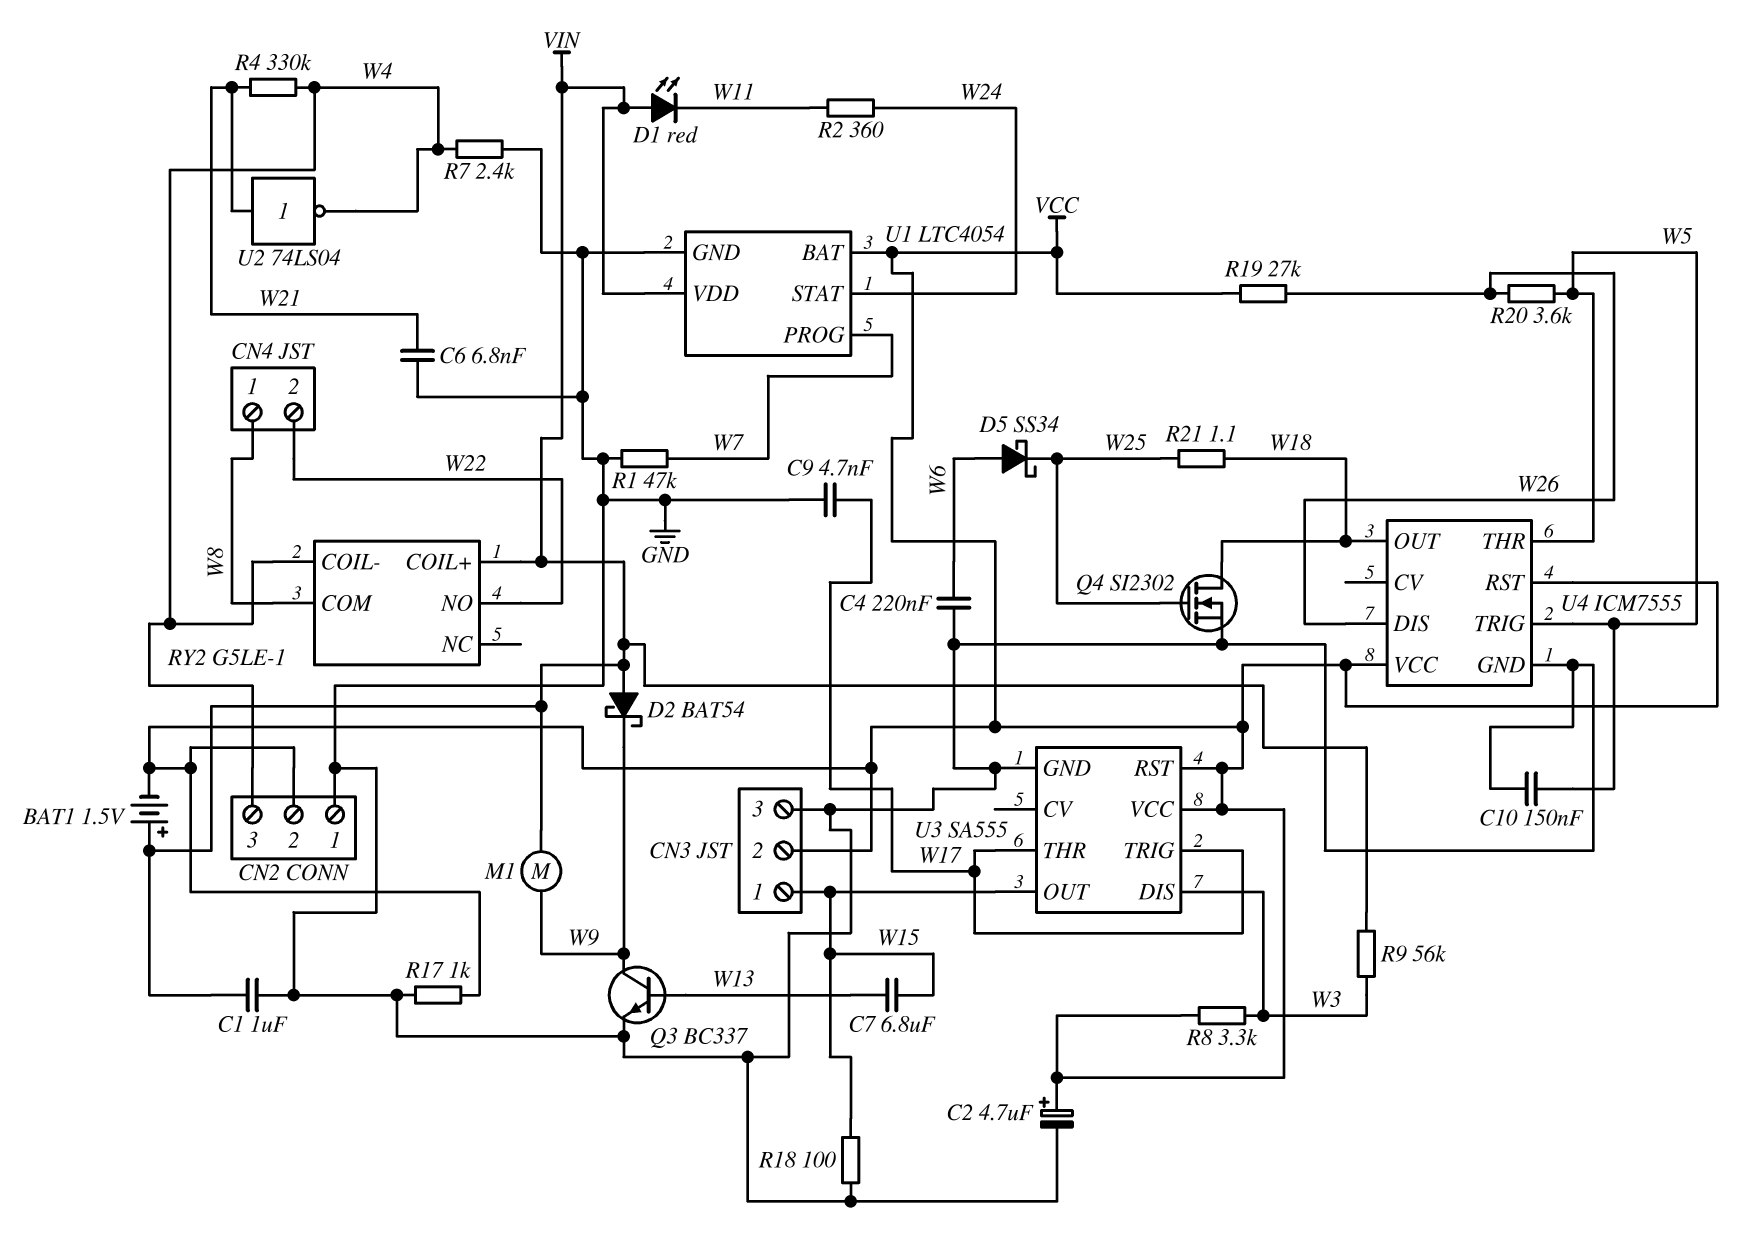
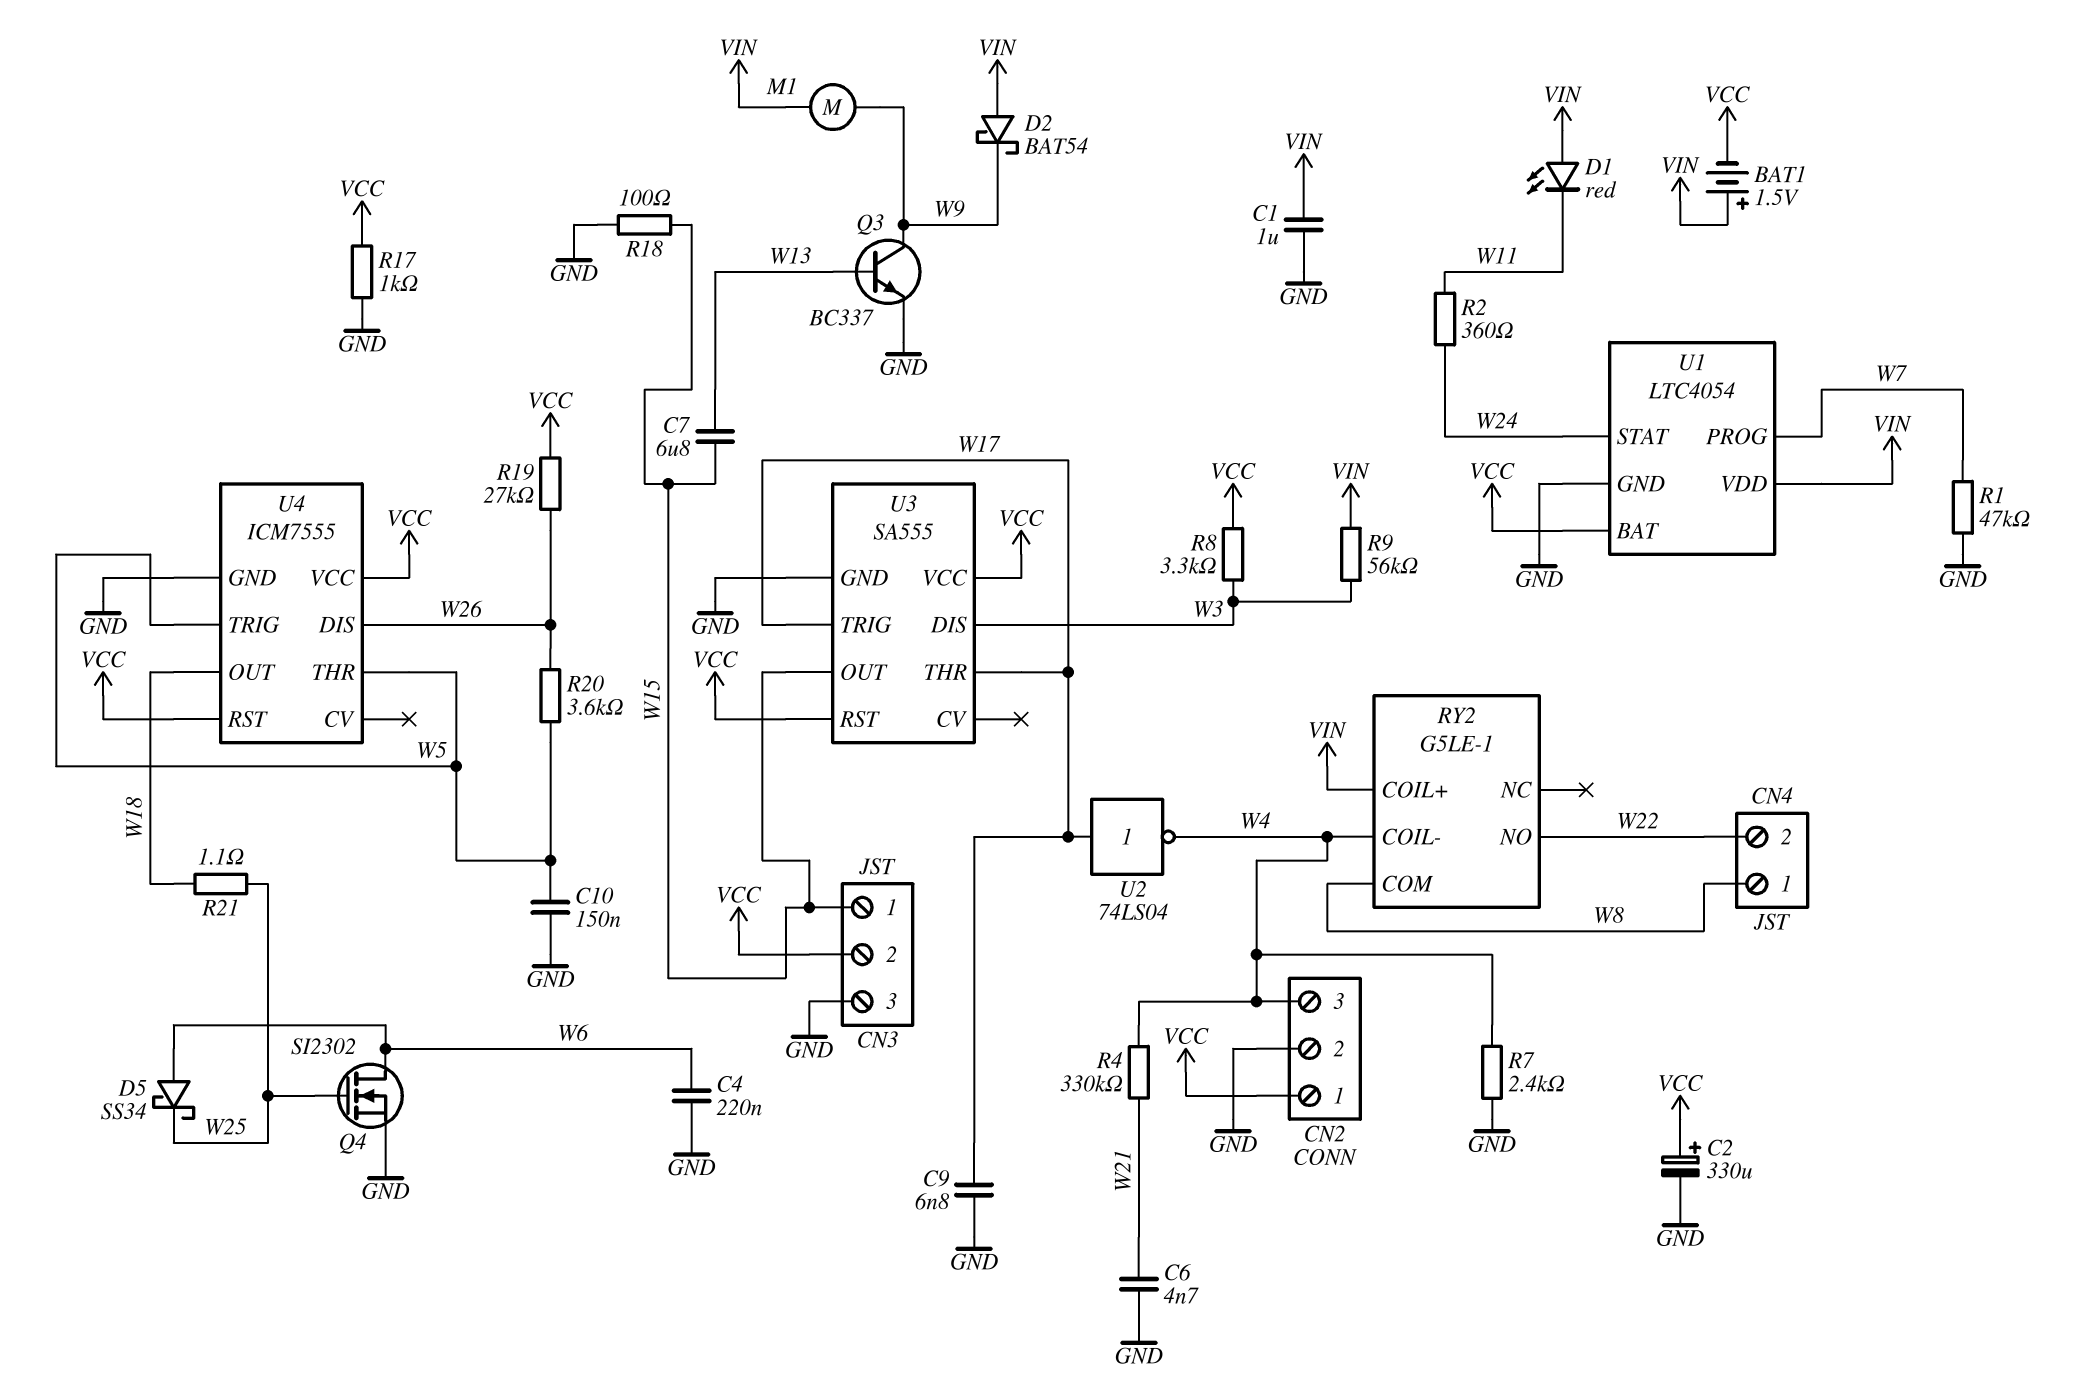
C2: 4.7uF (plus VCC, minus GND) -> 330uF (plus VCC, minus GND)
C6: 6.8nF (GND, W21) -> 4.7nF (GND, W21)
C9: 4.7nF (GND, W17) -> 6.8nF (GND, W17)
CN2 pin 1: GND -> VCC
CN2 pin 2: VCC -> GND
Q4: NMOS SI2302 (G W25, D W18, S GND) -> NMOS SI2302 (G W25, D W6, S GND)
U2: NOT 74LS04 (in W21, out W4) -> NOT 74LS04 (in W17, out W4)

